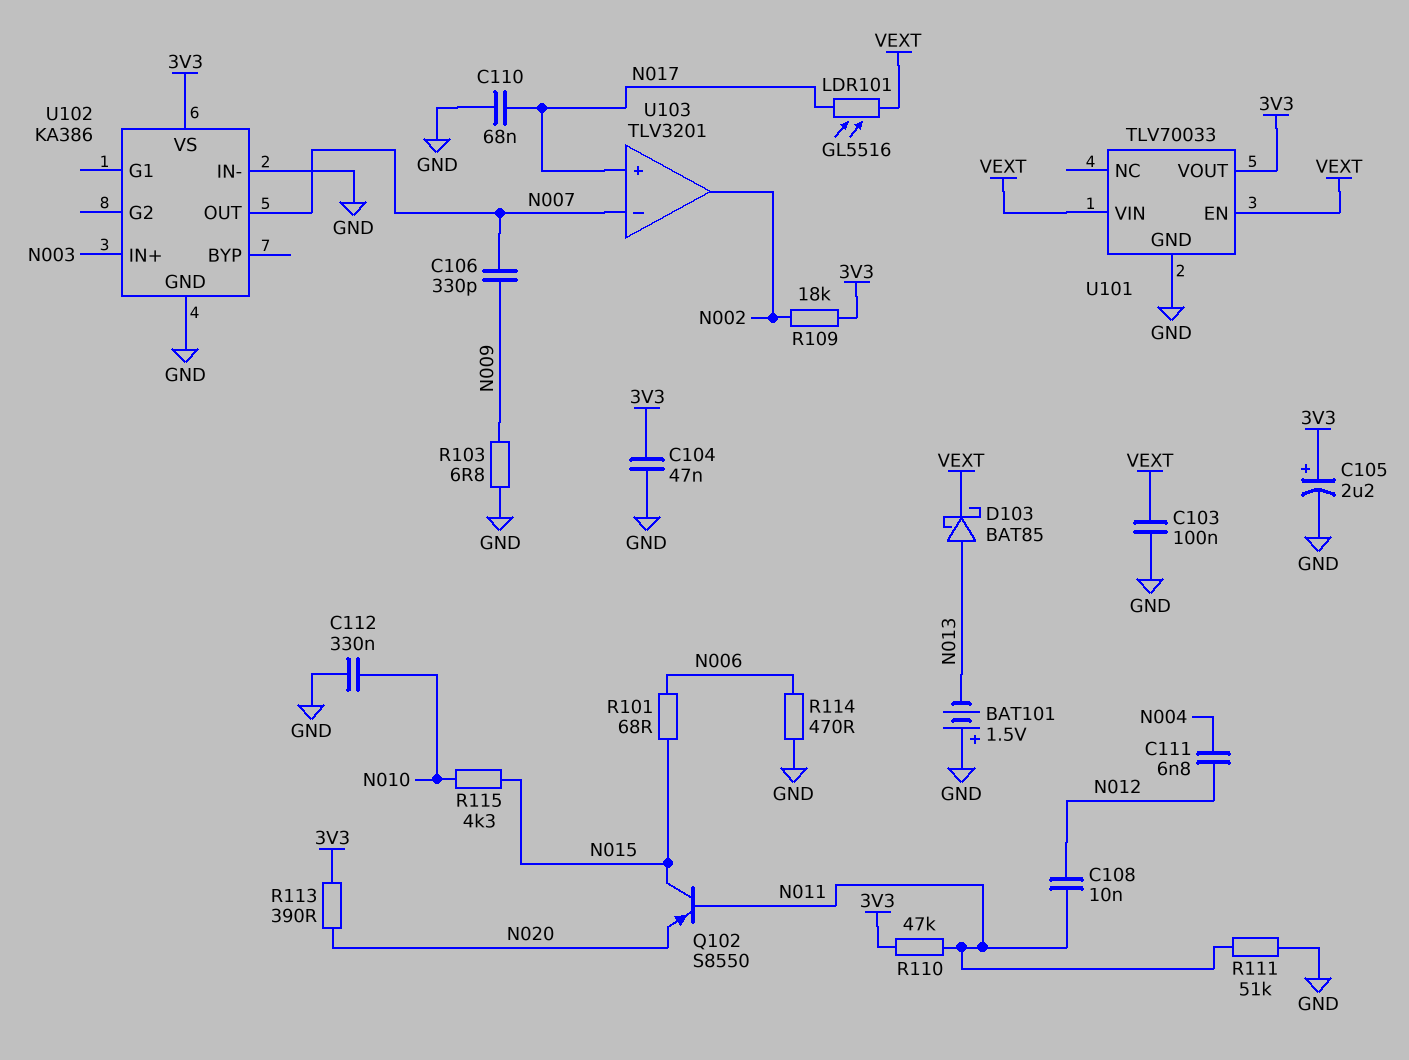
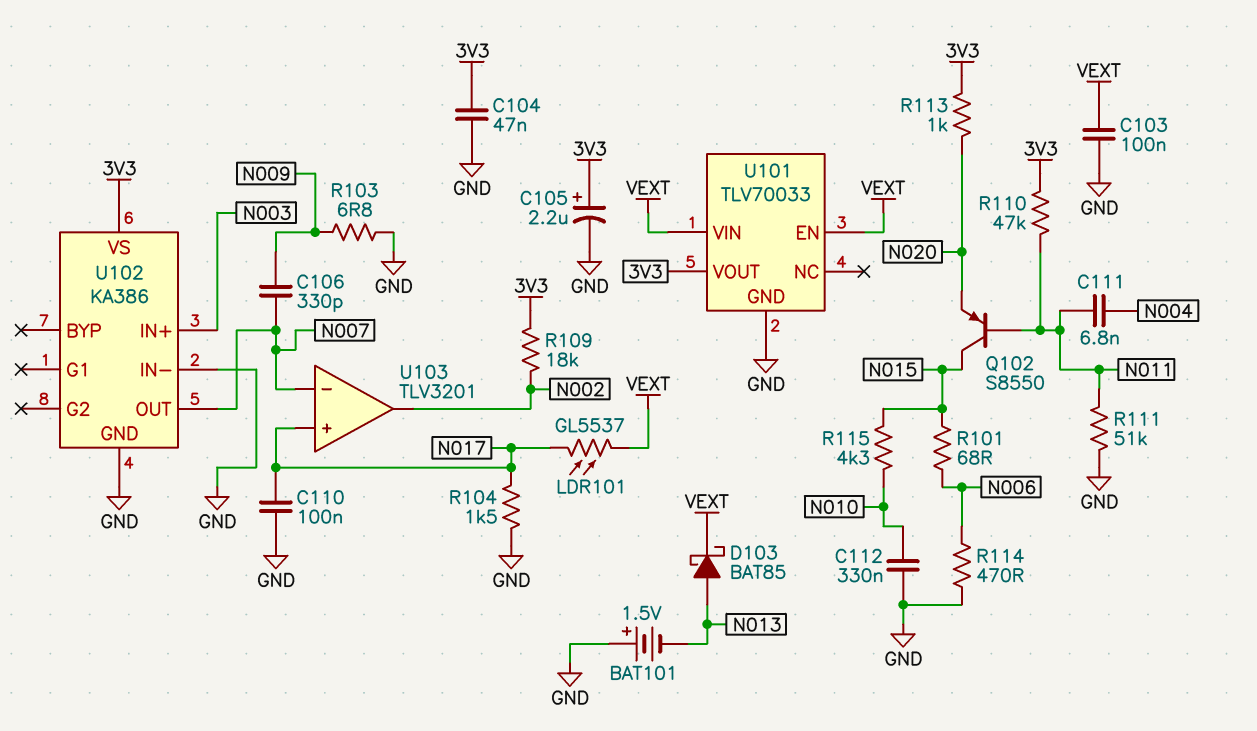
C108: 10nF (N011, N012) -> none
C110: 68nF (GND, N017) -> 100nF (GND, N017)
C111: 6.8nF (N004, N012) -> 6.8nF (N004, N011)
LDR101: GL5516 (N017, VEXT) -> GL5537 (N017, VEXT)
R104: none -> 1.5k (GND, N017)
R113: 390 (3V3, N020) -> 1k (3V3, N020)

